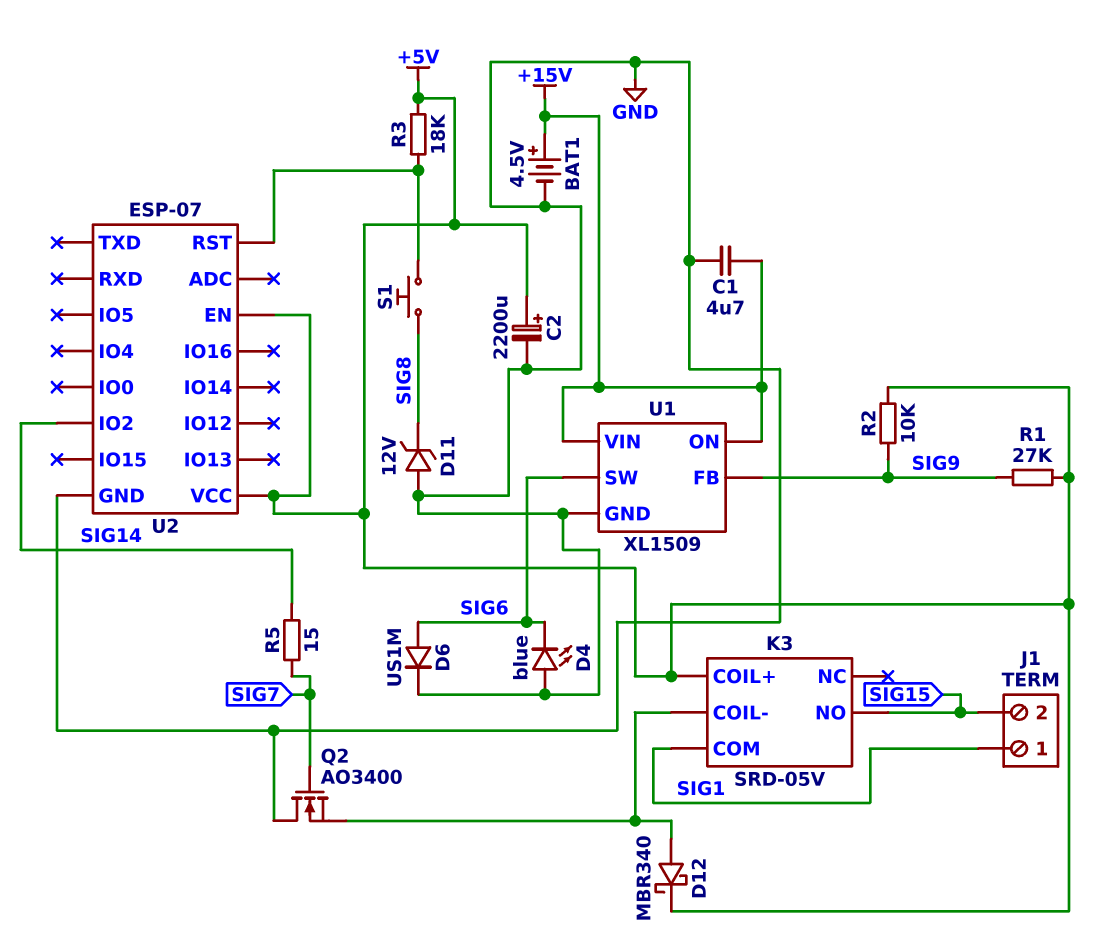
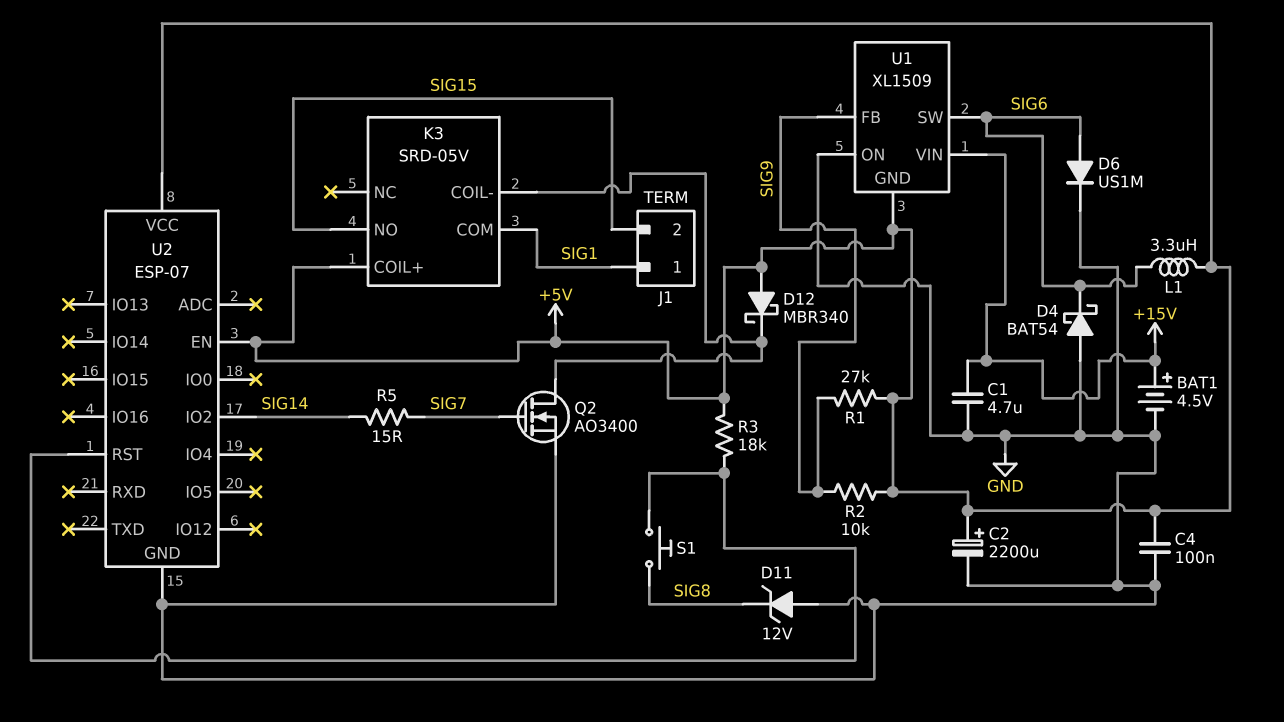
C4: none -> 100nF (+5V, GND)
D4: LED blue (A GND, K SIG6) -> schottky BAT54 (A GND, K SIG6)
D12: schottky MBR340 (A K3/COIL-, K +5V) -> schottky MBR340 (A +5V, K K3/COIL-)
L1: none -> 3.3uH (+5V, SIG6)
Q2: NMOS AO3400 (G SIG7, D GND, S K3/COIL-) -> NMOS AO3400 (G SIG7, D K3/COIL-, S GND)
U1 pin GND: GND -> +5V
U1 pin ON: +15V -> GND

